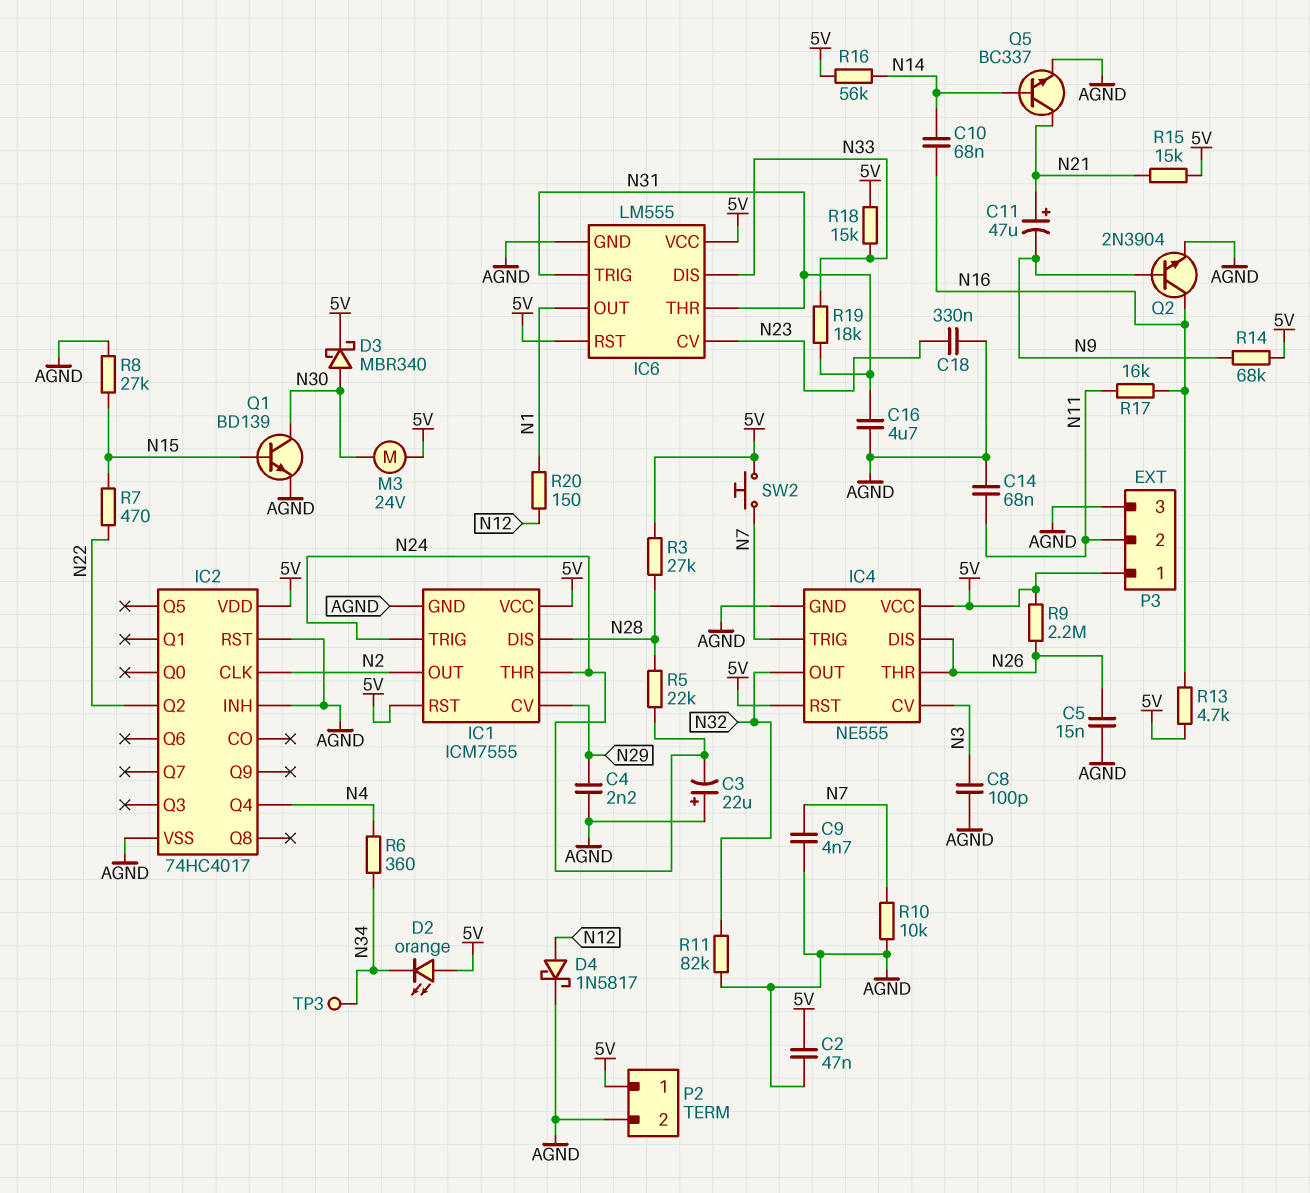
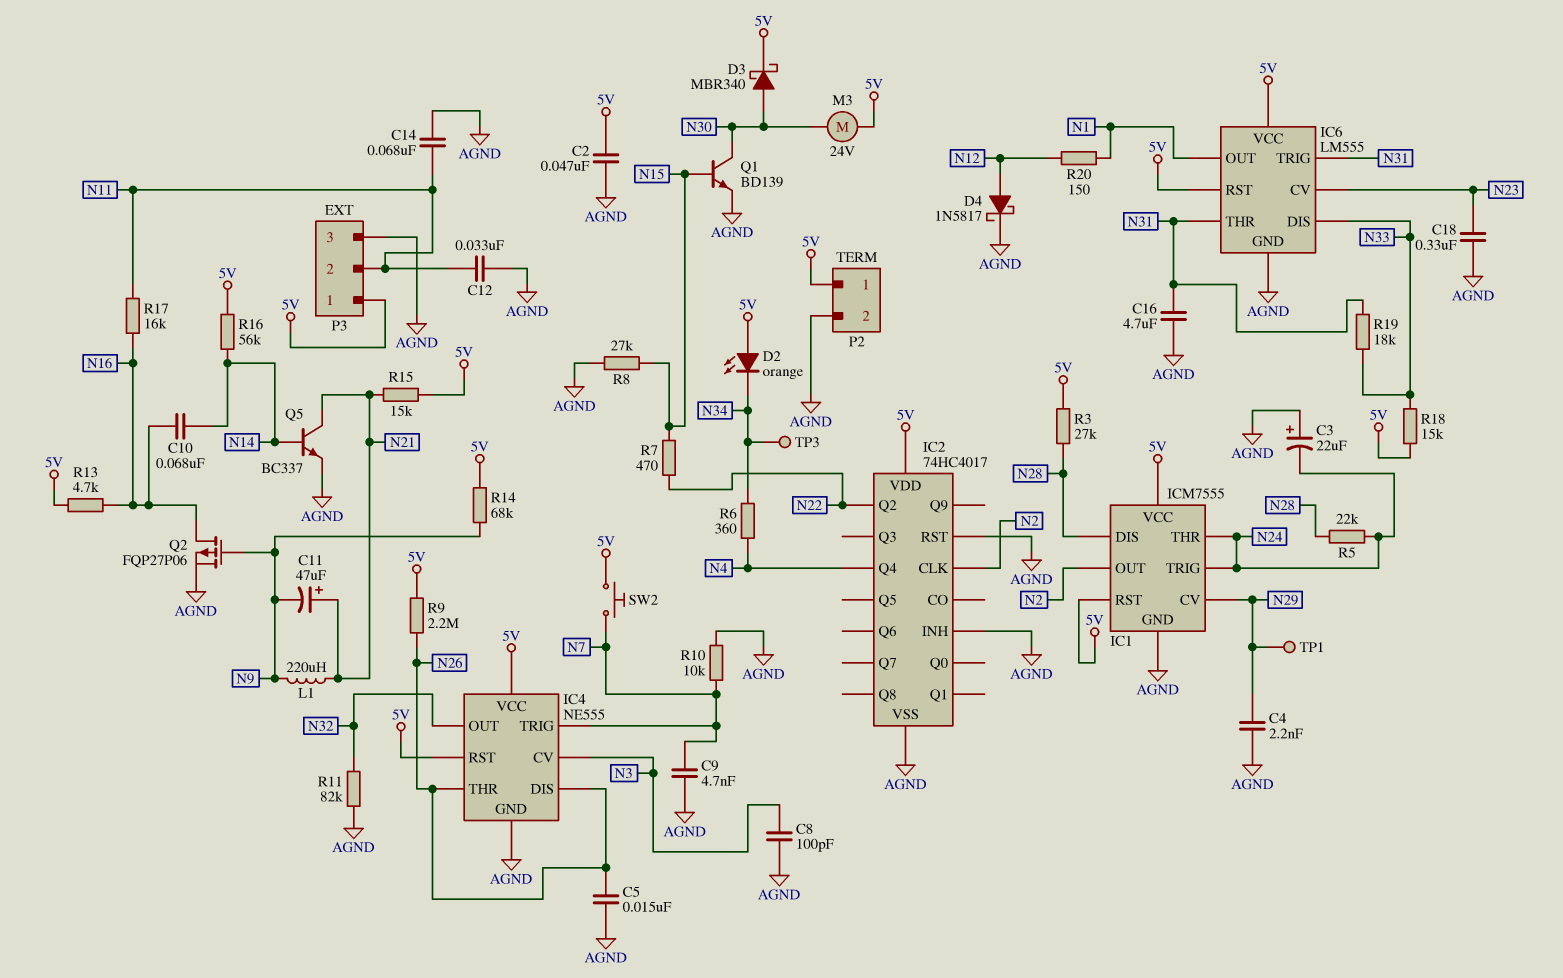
C12: none -> 33nF (AGND, N11)
L1: none -> 220uH (N9, N21)
Q2: NPN 2N3904 (B N9, C N16, E AGND) -> PMOS FQP27P06 (G N9, D N16, S AGND)
TP1: none -> test point (N29)

